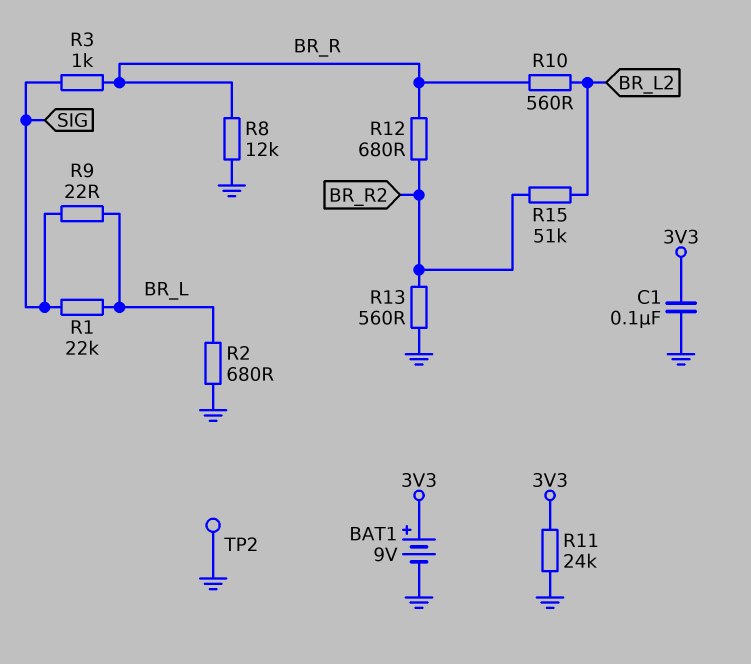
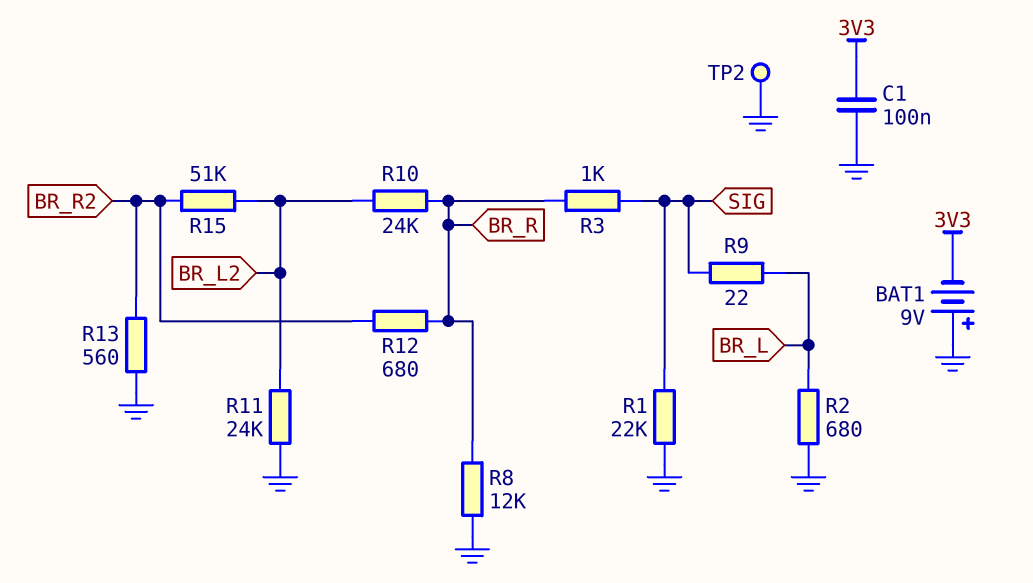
BAT1: 9V (plus 3V3, minus GND) -> 9V (plus GND, minus 3V3)
R1: 22k (BR_L, SIG) -> 22k (GND, SIG)
R10: 560 (BR_L2, BR_R) -> 24k (BR_L2, BR_R)
R11: 24k (3V3, GND) -> 24k (BR_L2, GND)

